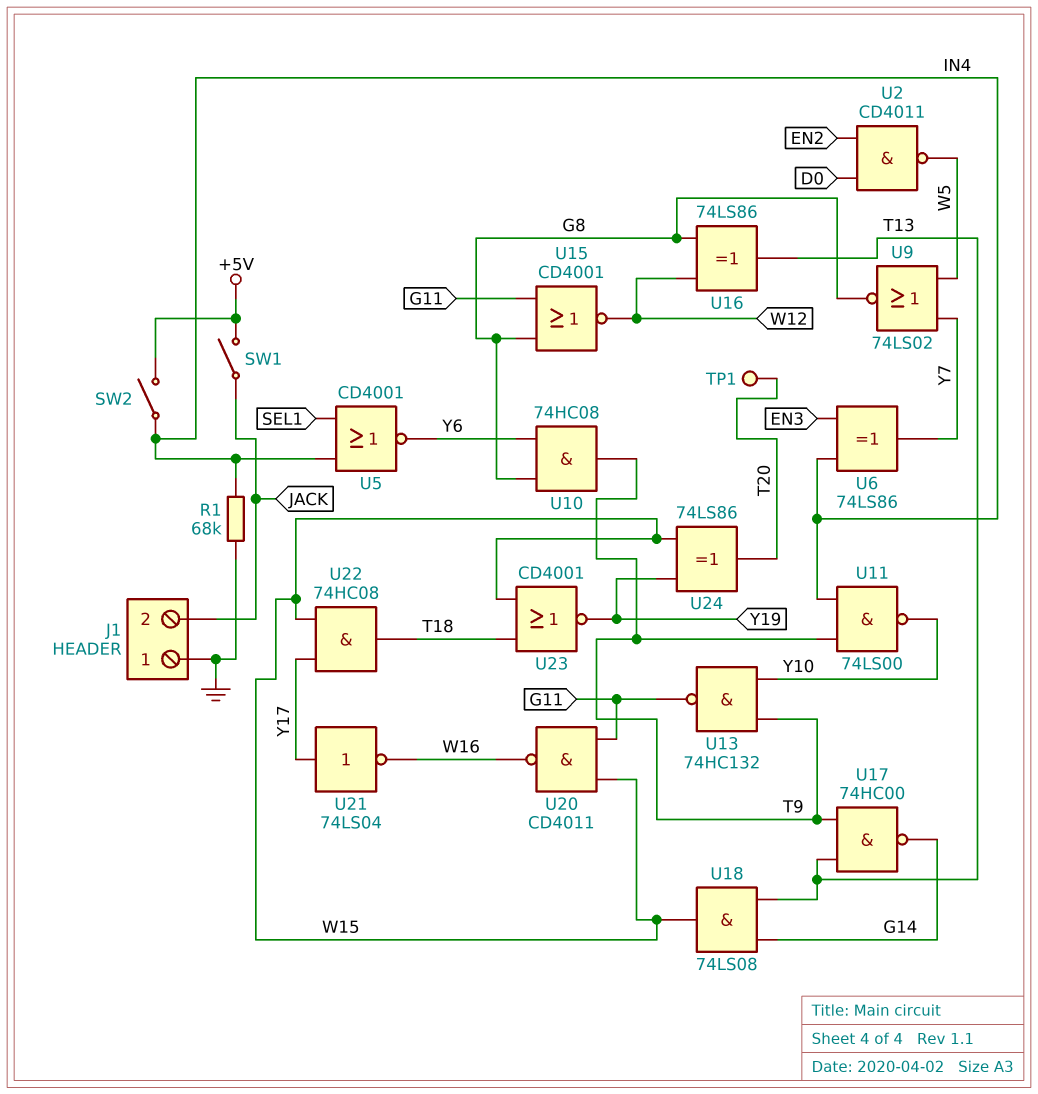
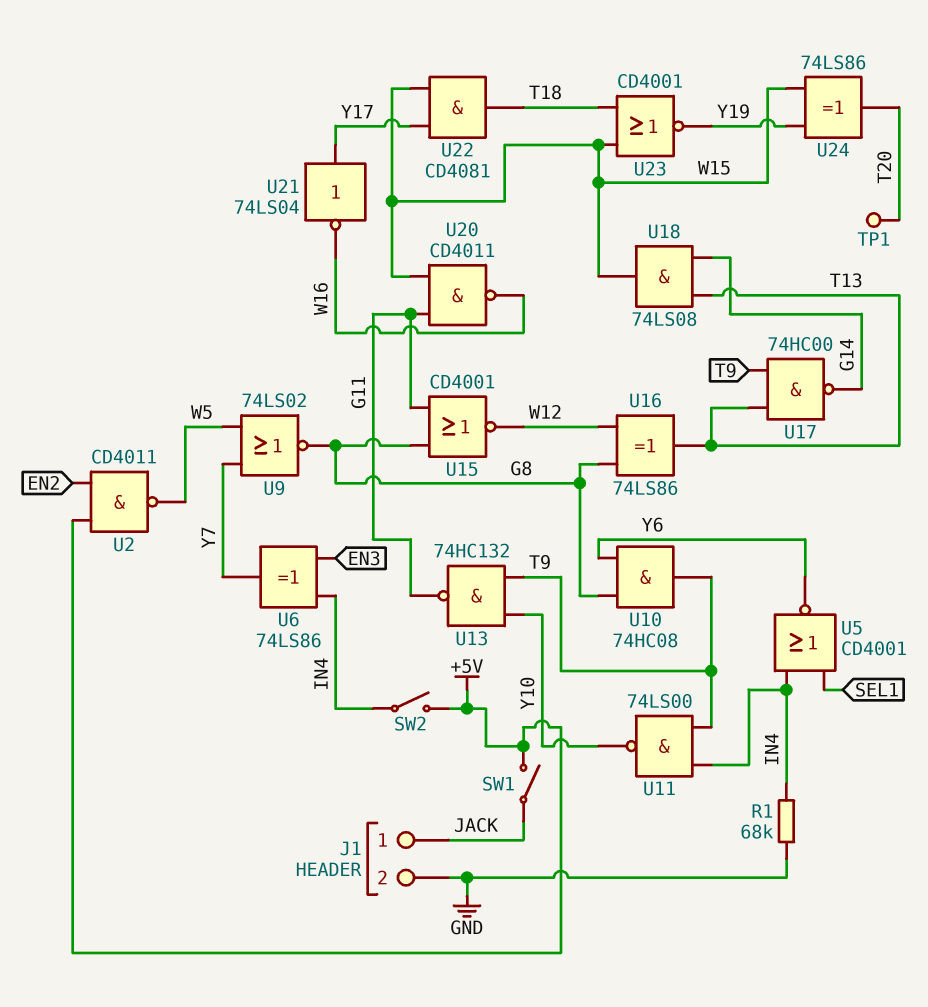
J1 pin 1: GND -> JACK
J1 pin 2: JACK -> GND
U2: NAND CD4011 (in D0, in EN2, out W5) -> NAND CD4011 (in +5V, in EN2, out W5)
U22: AND 74HC08 (in W15, in Y17, out T18) -> AND CD4081 (in W15, in Y17, out T18)

